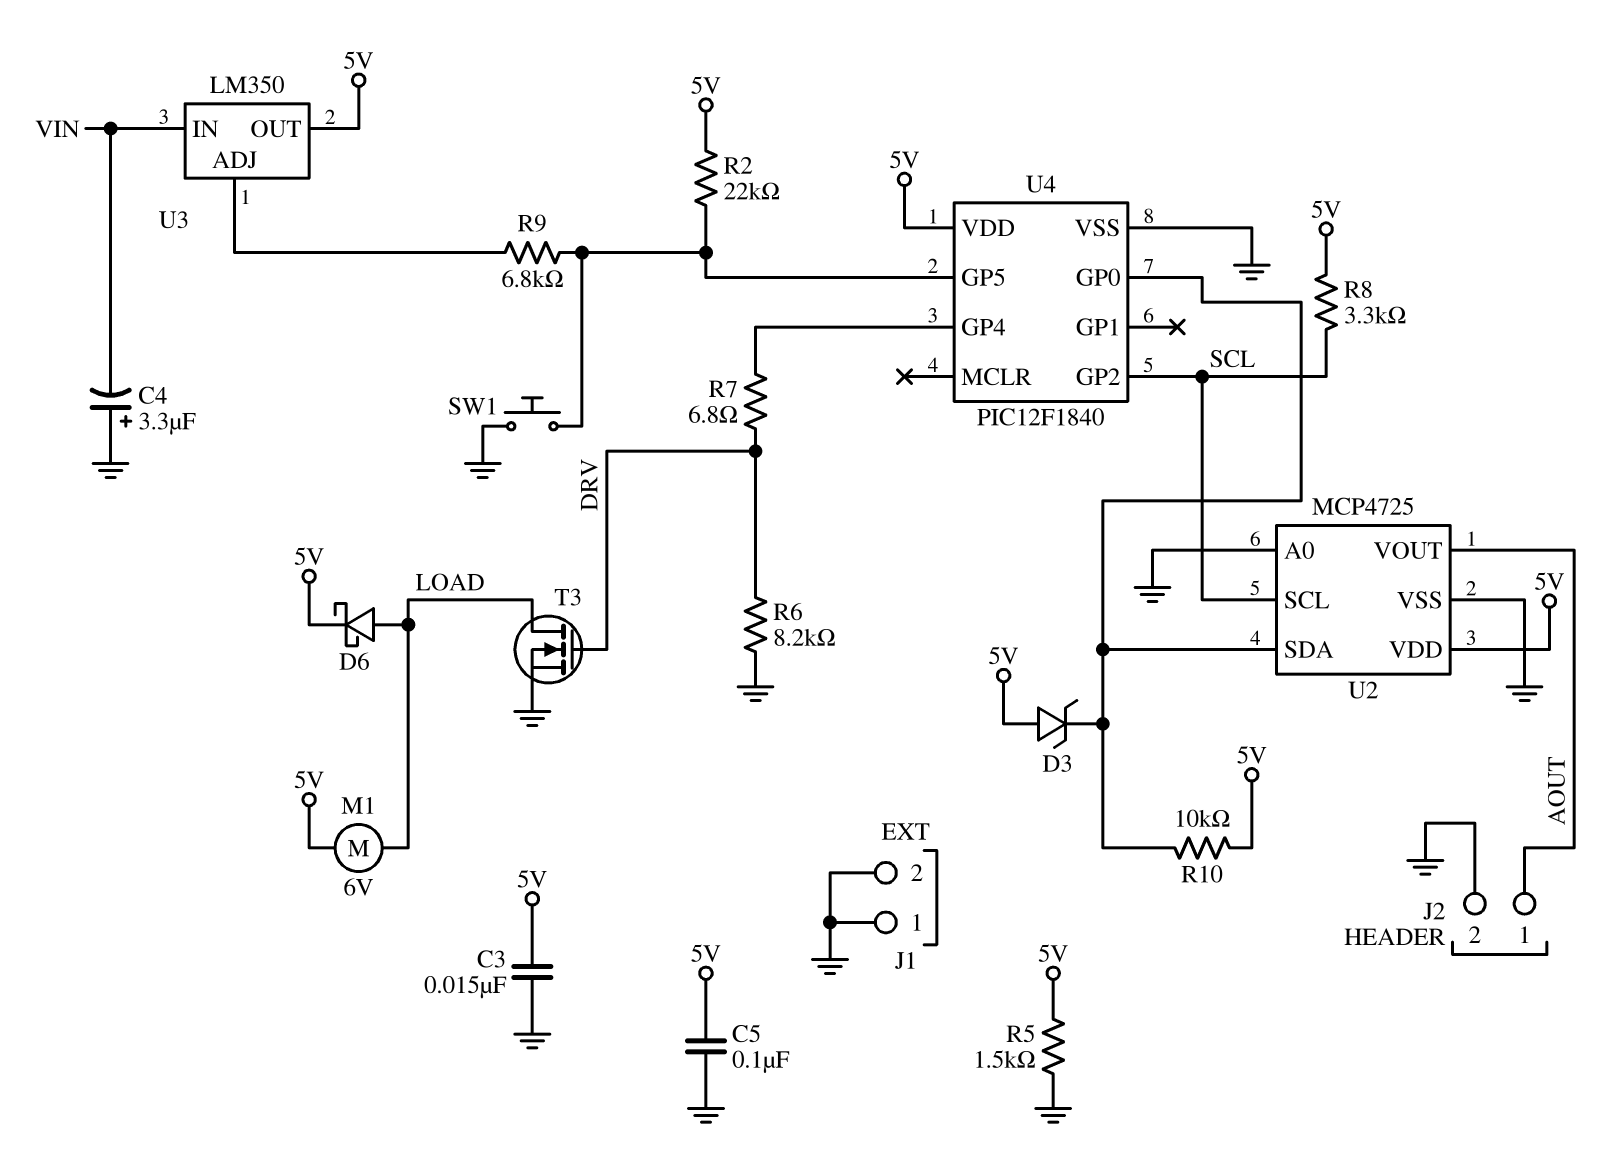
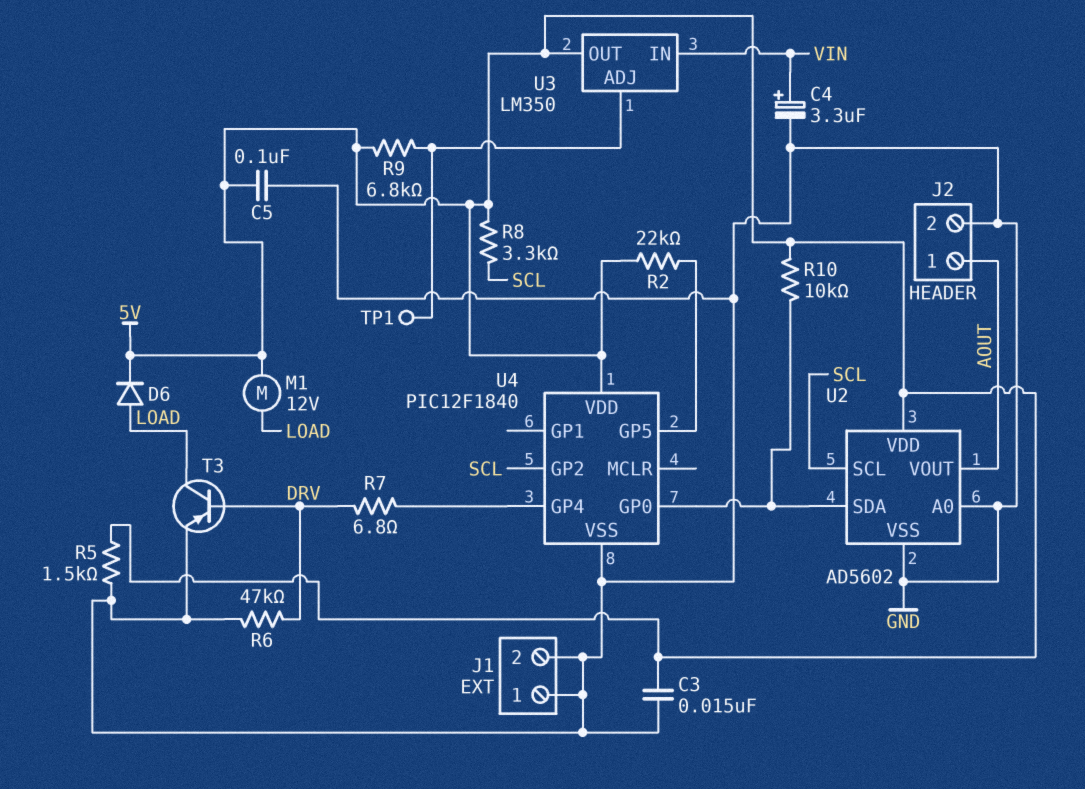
C4: 3.3uF (plus GND, minus VIN) -> 3.3uF (plus VIN, minus GND)
D3: zener (A 5V, K U2/SDA) -> none
D6: schottky (A LOAD, K 5V) -> diode (A LOAD, K 5V)
M1: motor 6V (5V, LOAD) -> motor 12V (5V, LOAD)
R6: 8.2k (DRV, GND) -> 47k (DRV, GND)
R9: 6.8k (U3/ADJ, U4/GP5) -> 6.8k (5V, U3/ADJ)
SW1: button (GND, U4/GP5) -> none
T3: NMOS (G DRV, D LOAD, S GND) -> PNP (B DRV, C LOAD, E GND)
TP1: none -> test point (U3/ADJ)
U2: MCP4725 -> AD5602

